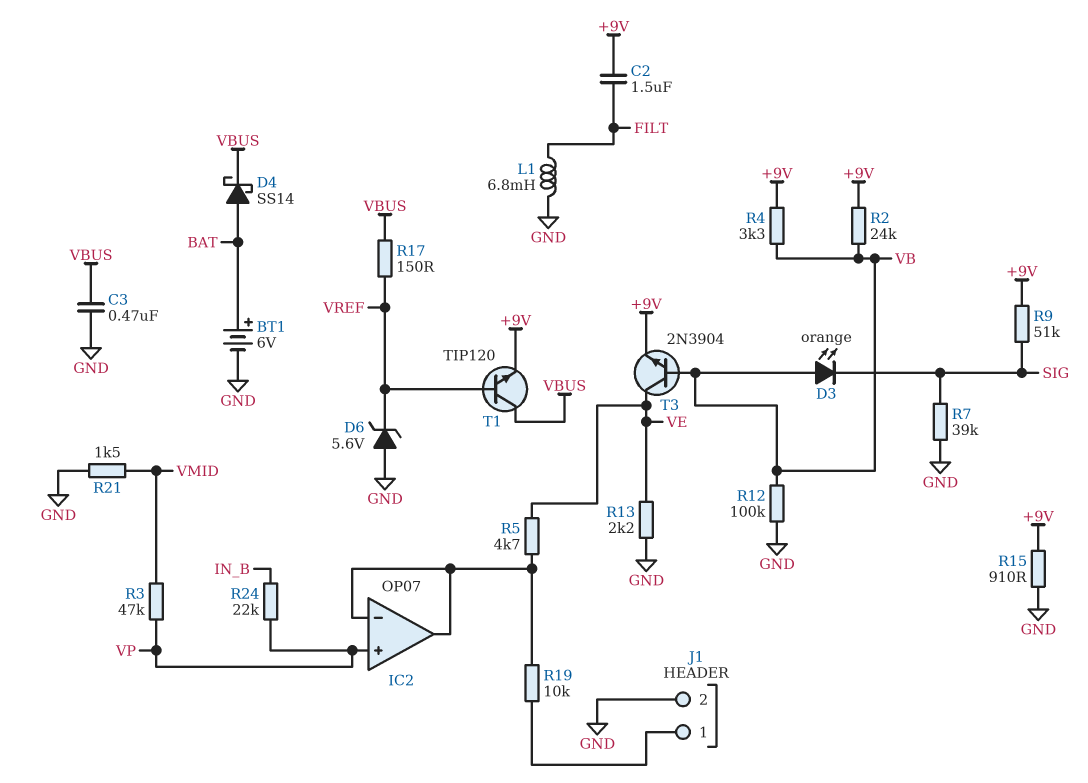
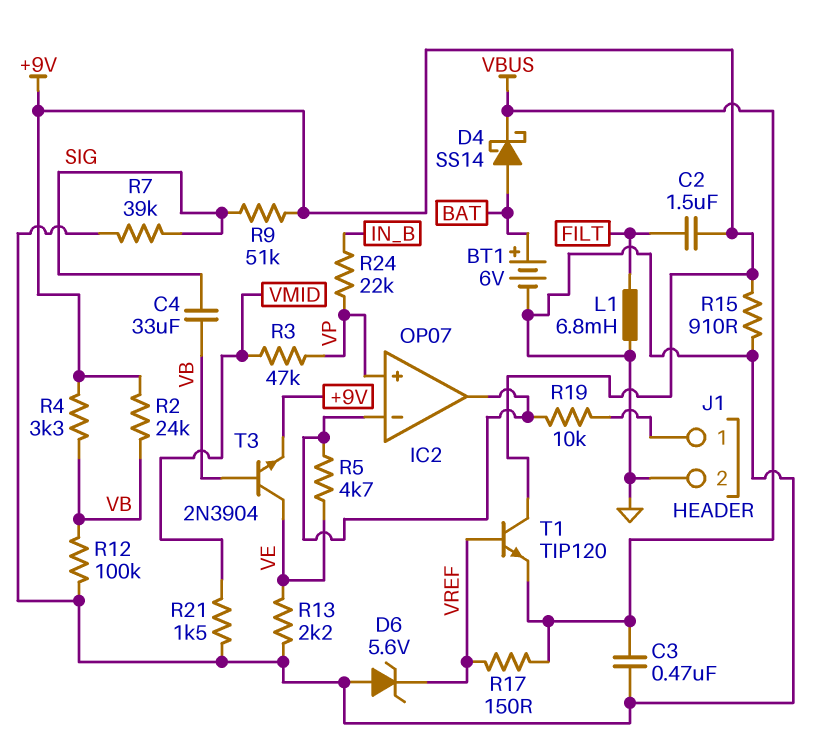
C4: none -> 33uF (SIG, VB)
D3: LED orange (A VB, K SIG) -> none
T1: NPN TIP120 (B VREF, C VBUS, E +9V) -> NPN TIP120 (B VREF, C +9V, E VBUS)

